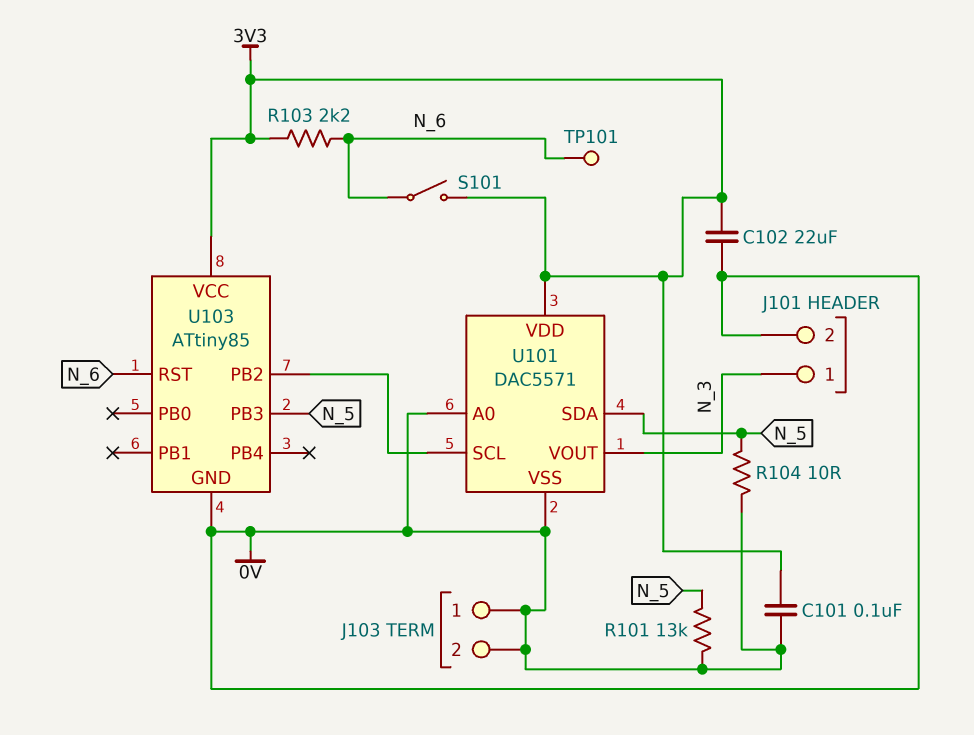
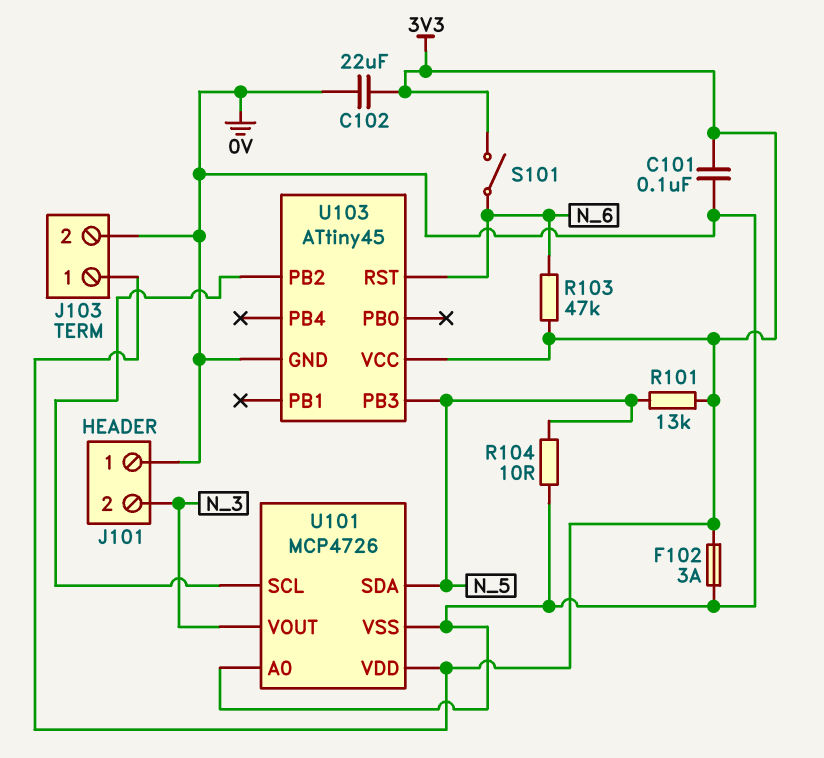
F102: none -> 3A (0V, 3V3)
J101 pin 1: N_3 -> 0V
J101 pin 2: 0V -> N_3
J103 pin 1: 0V -> 3V3
R101: 13k (0V, N_5) -> 13k (3V3, N_5)
R103: 2.2k (3V3, N_6) -> 47k (3V3, N_6)
TP101: test point (N_6) -> none
U101: DAC5571 -> MCP4726
U103: ATtiny85 -> ATtiny45

